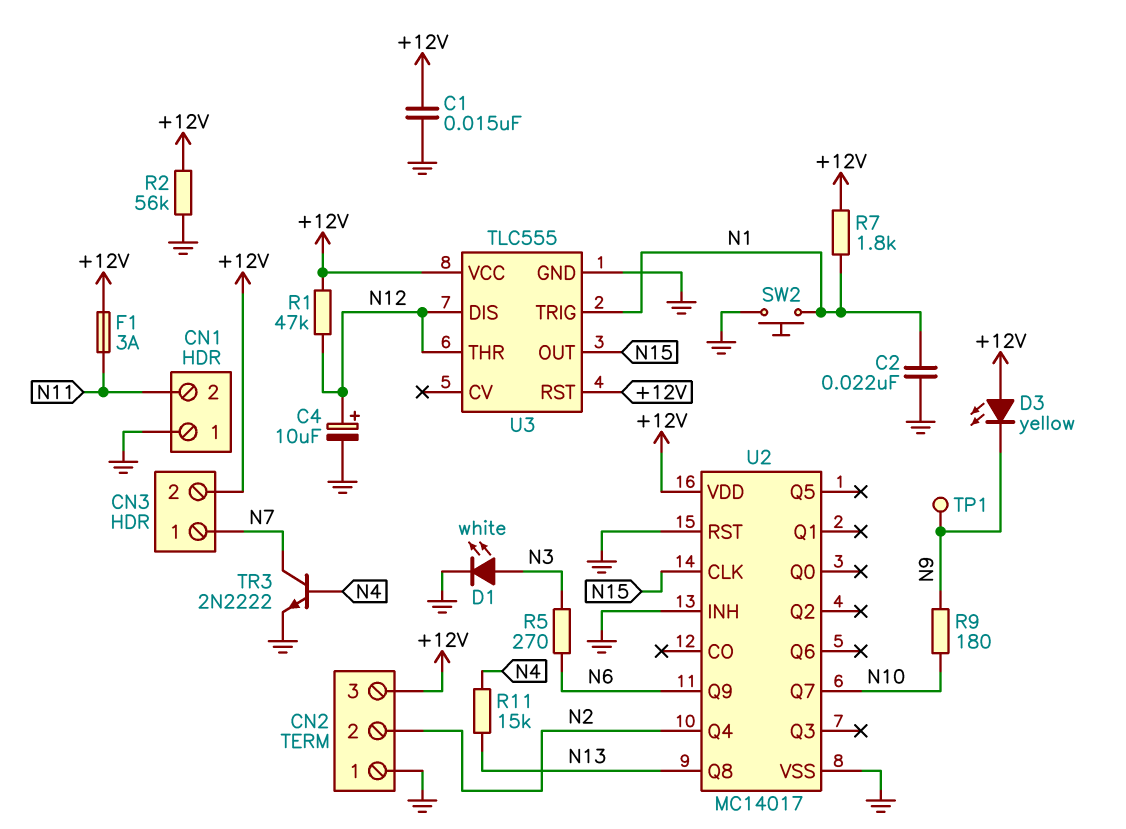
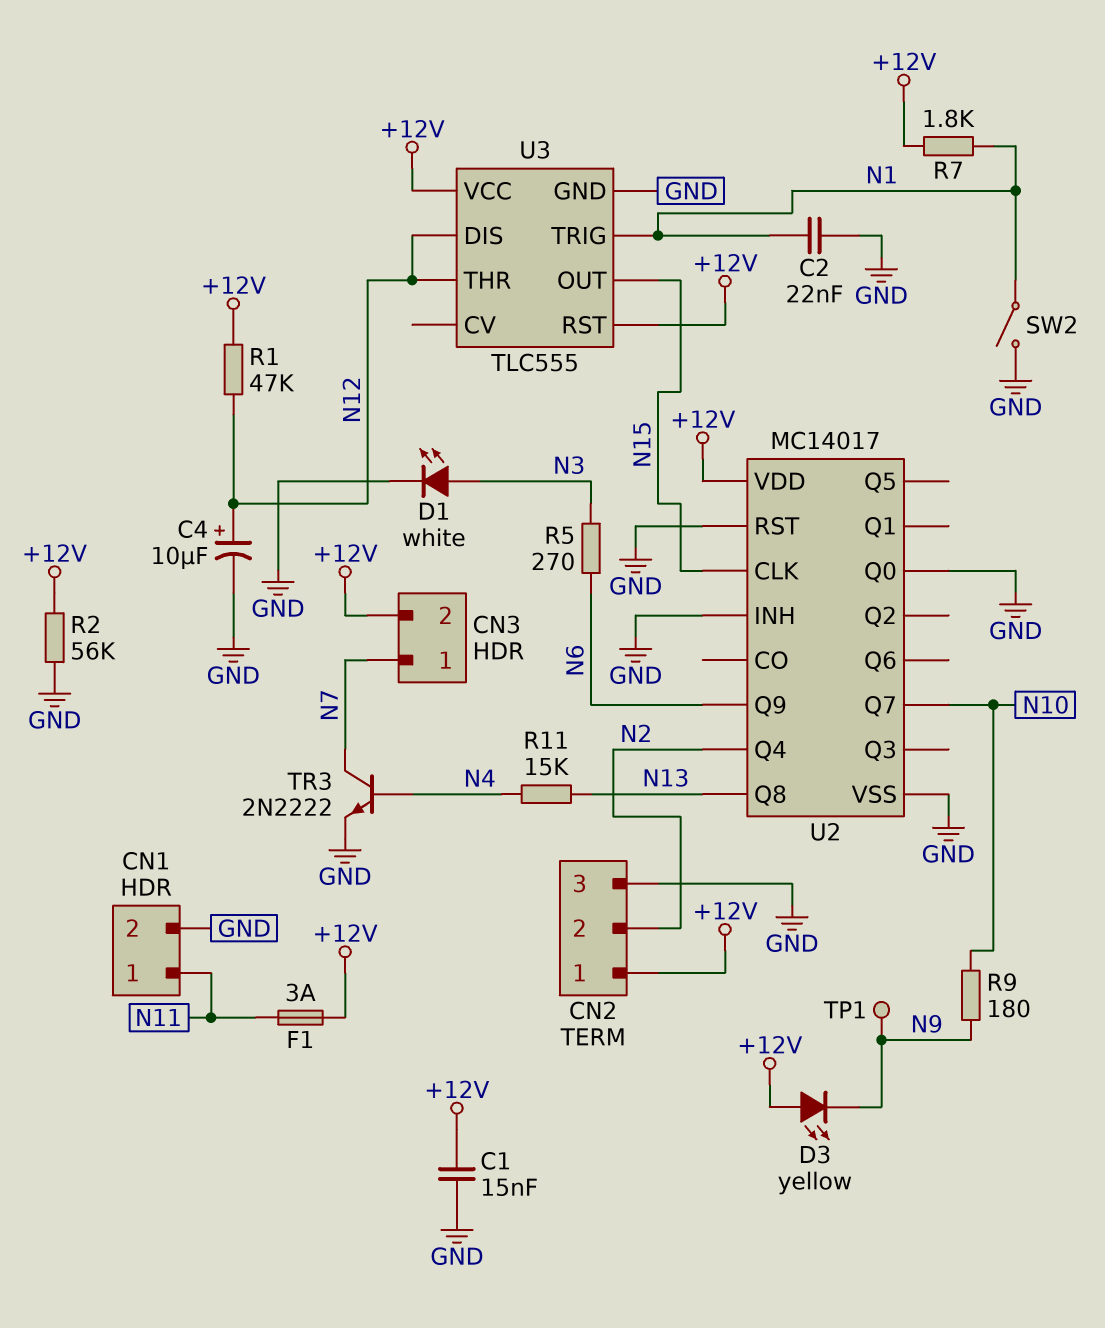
CN1 pin 1: GND -> N11
CN1 pin 2: N11 -> GND
CN2 pin 1: GND -> +12V
CN2 pin 3: +12V -> GND
SW2: button (GND, N1) -> switch (GND, N1)
U2 pin Q0: none -> GND

